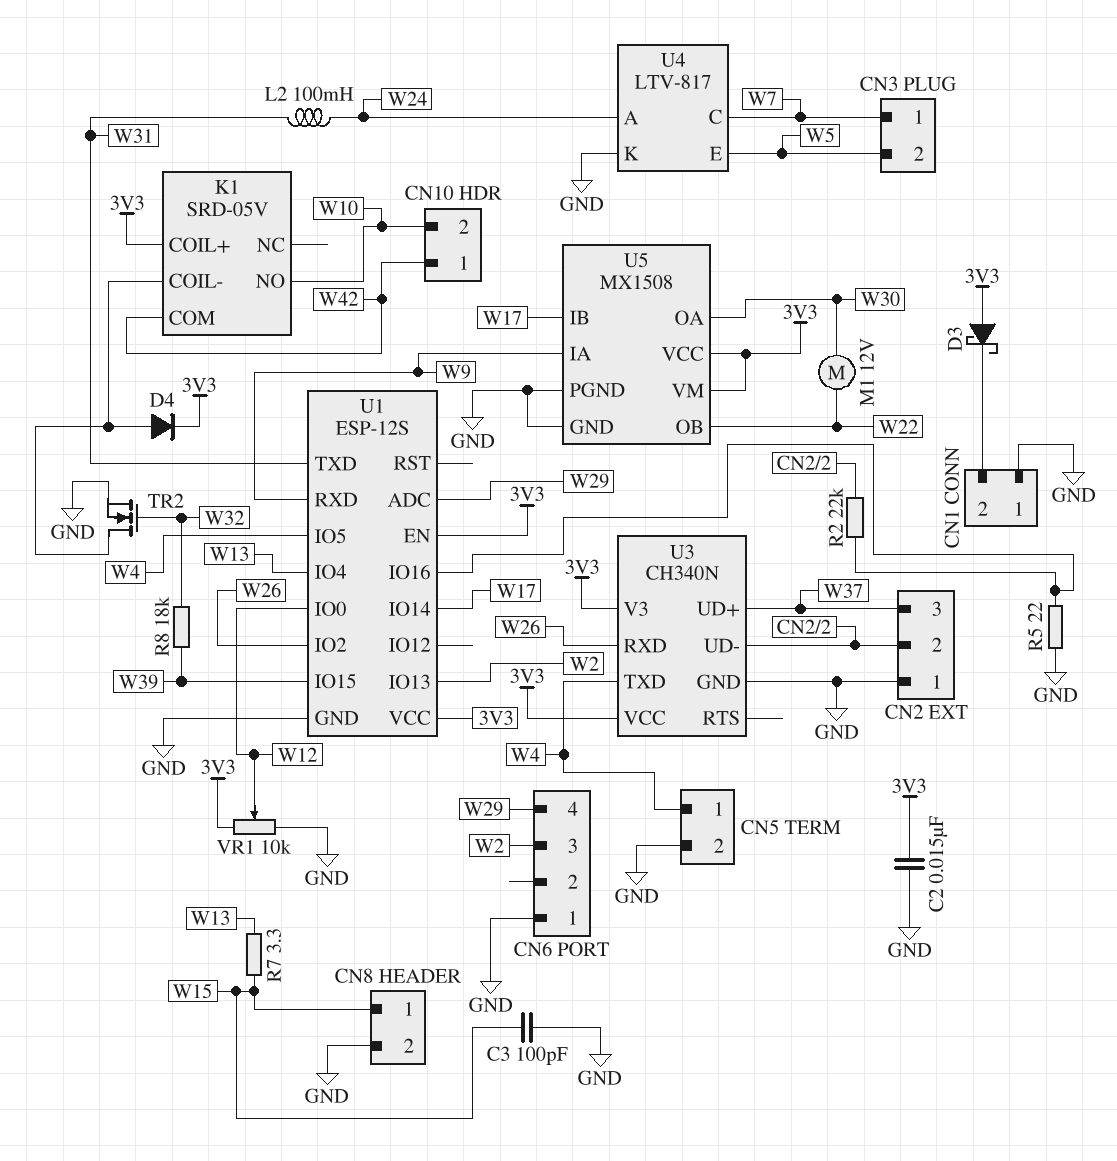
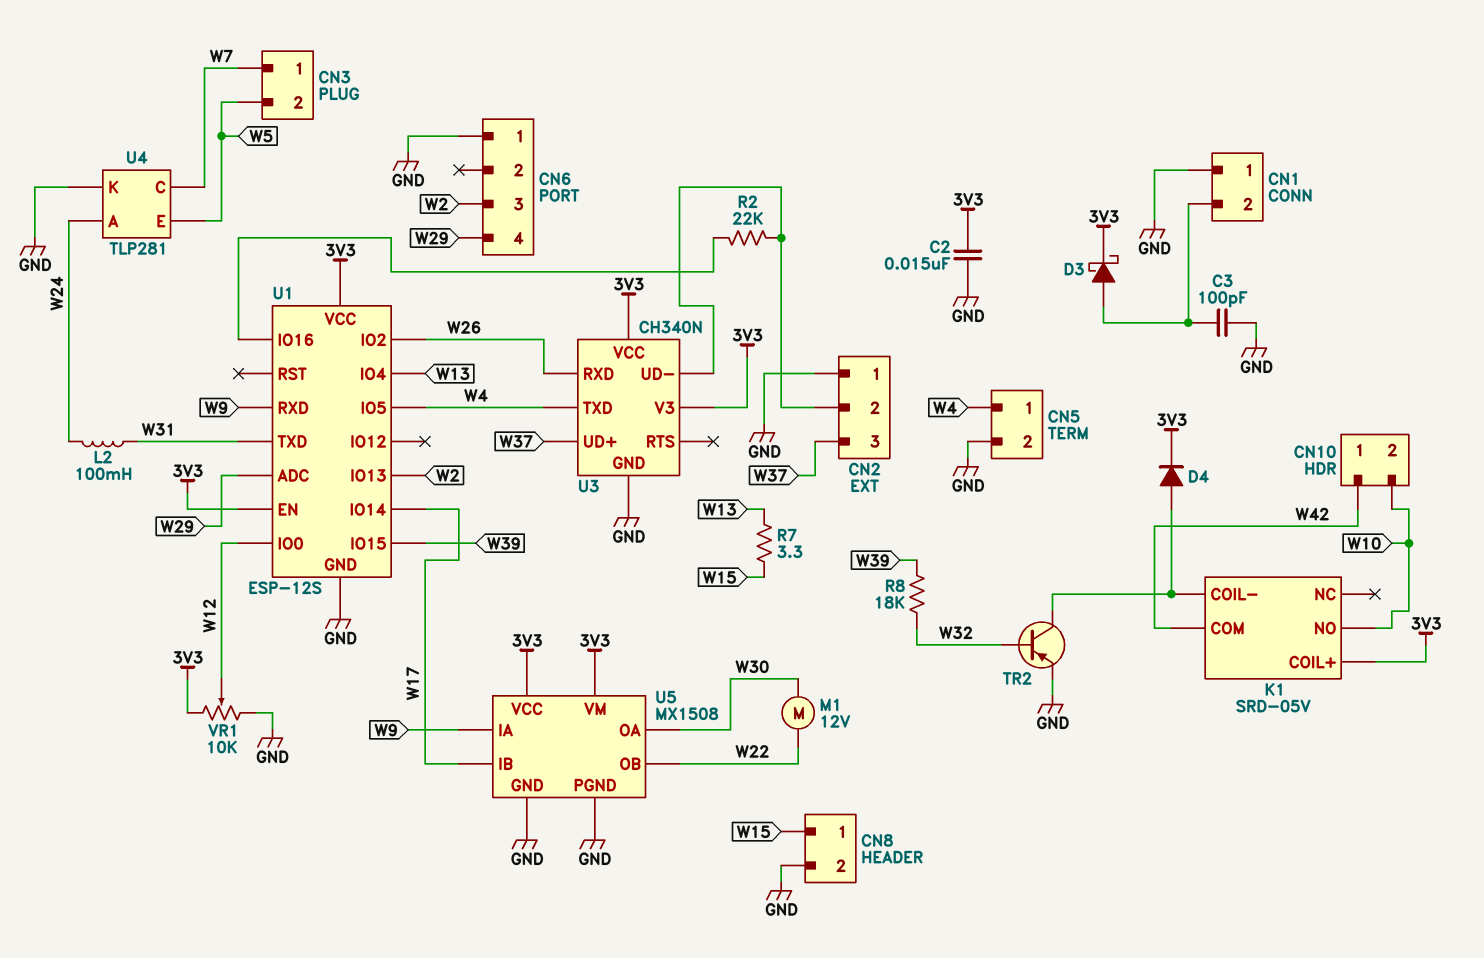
C3: 100pF (GND, W15) -> 100pF (CN1/2, GND)
D3: schottky (A 3V3, K CN1/2) -> schottky (A CN1/2, K 3V3)
R5: 22 (GND, U1/IO16) -> none
TR2: NMOS (G W32, D K1/COIL-, S GND) -> PNP (B W32, C K1/COIL-, E GND)
U4: LTV-817 -> TLP281

